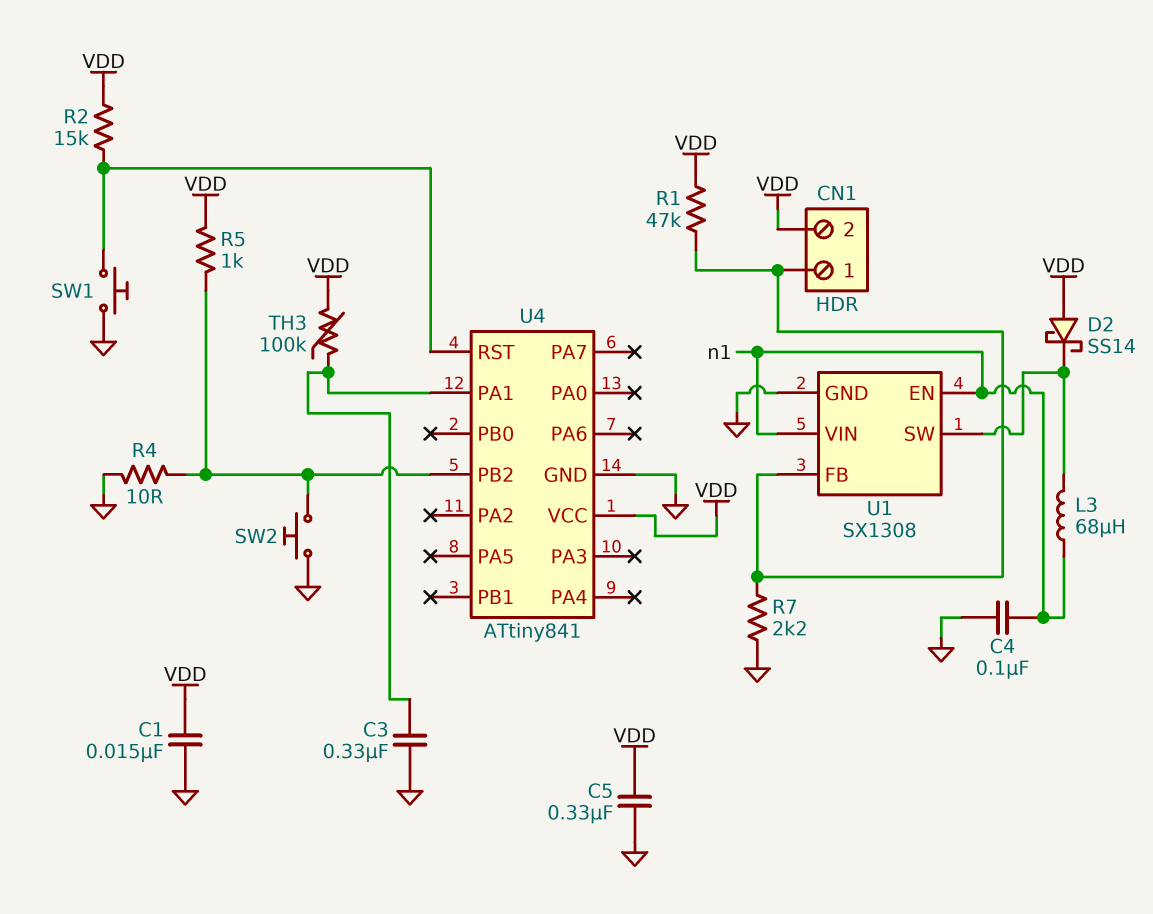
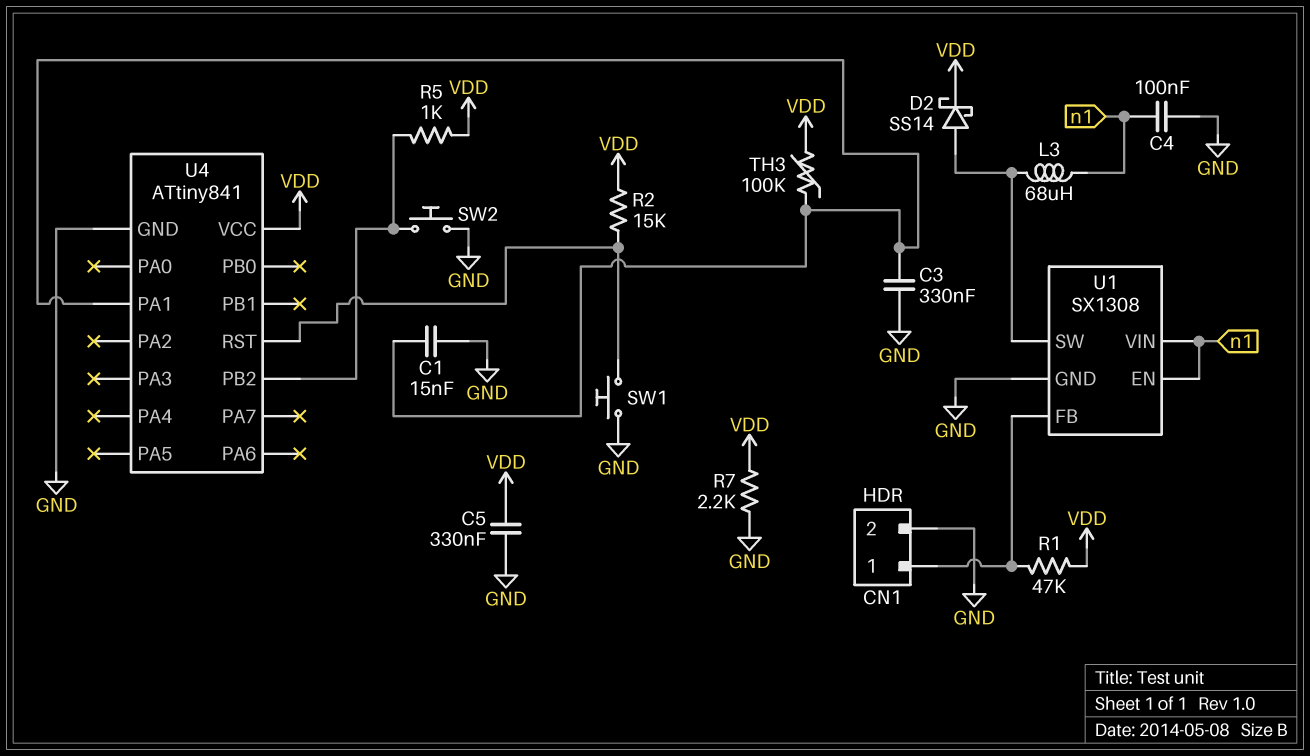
C1: 15nF (GND, VDD) -> 15nF (GND, U4/PA1)
CN1 pin 2: VDD -> GND
D2: schottky SS14 (A VDD, K U1/SW) -> schottky SS14 (A U1/SW, K VDD)
R4: 10 (GND, U4/PB2) -> none
R7: 2.2k (CN1/1, GND) -> 2.2k (GND, VDD)

